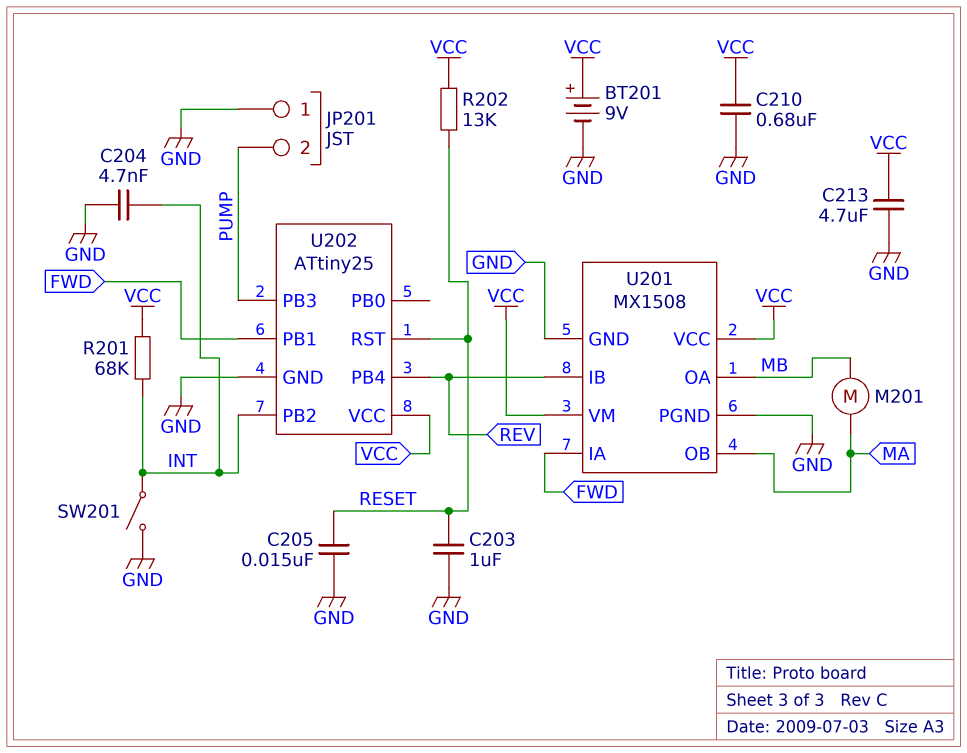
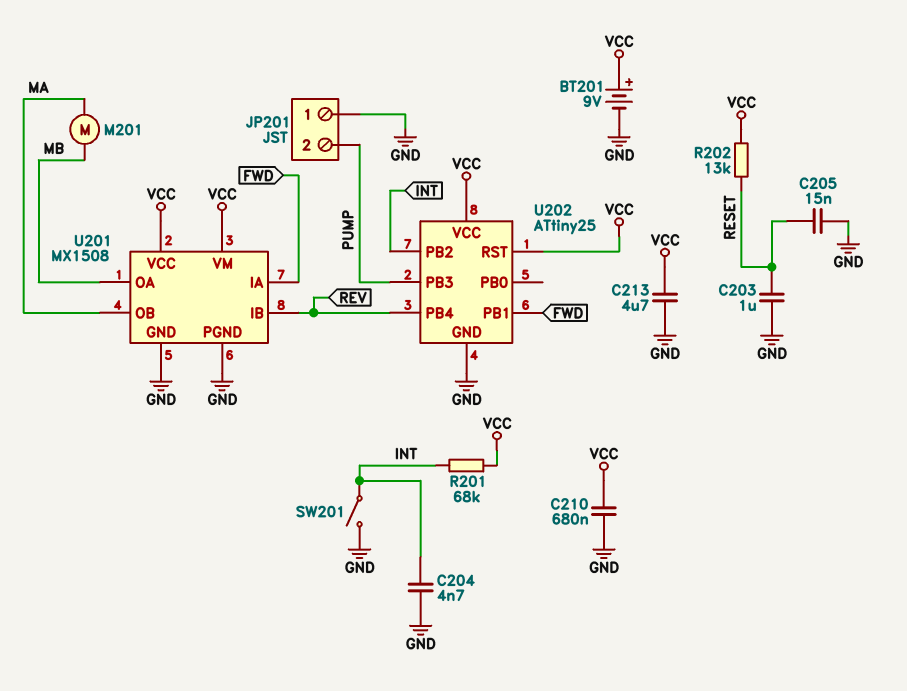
U202 pin RST: RESET -> VCC

